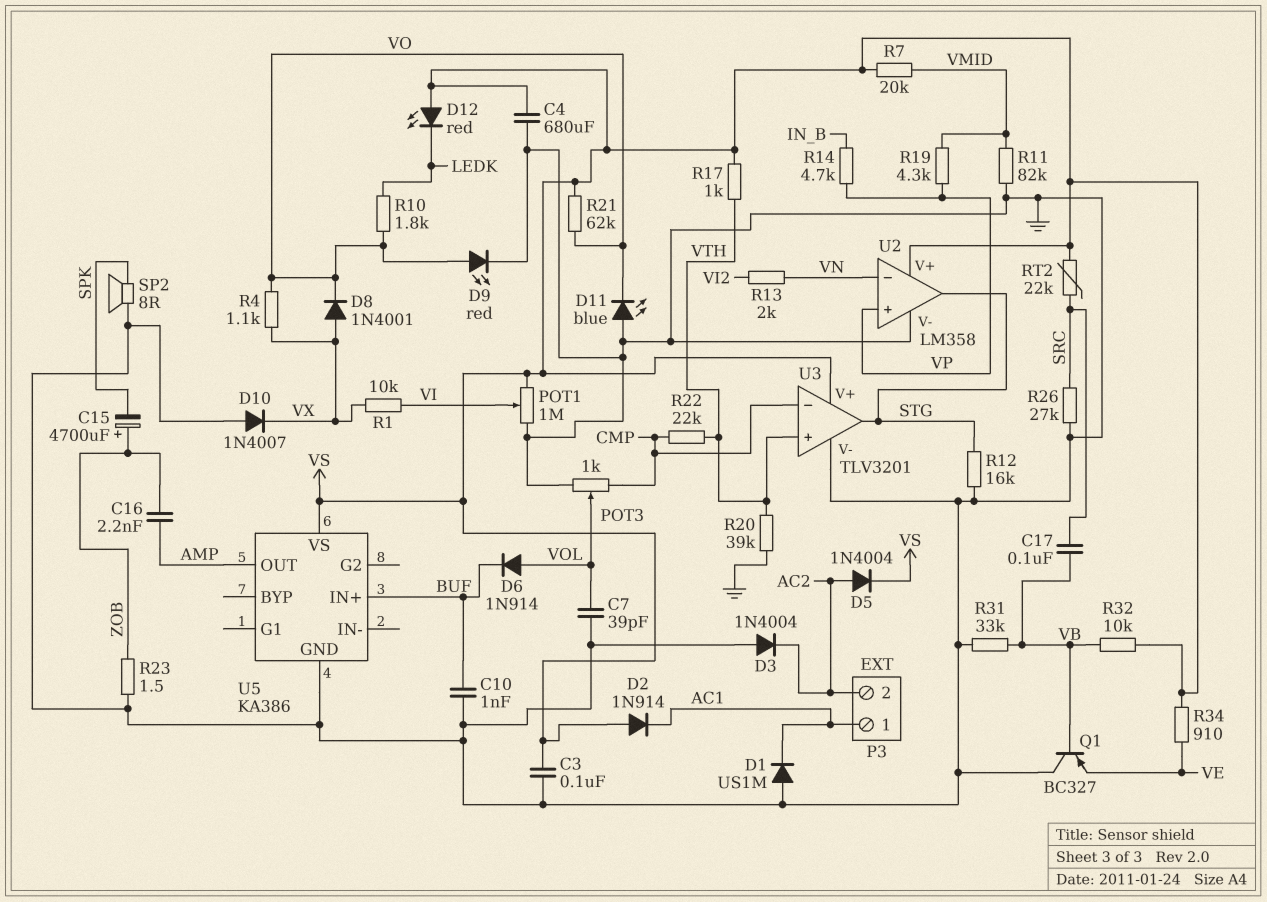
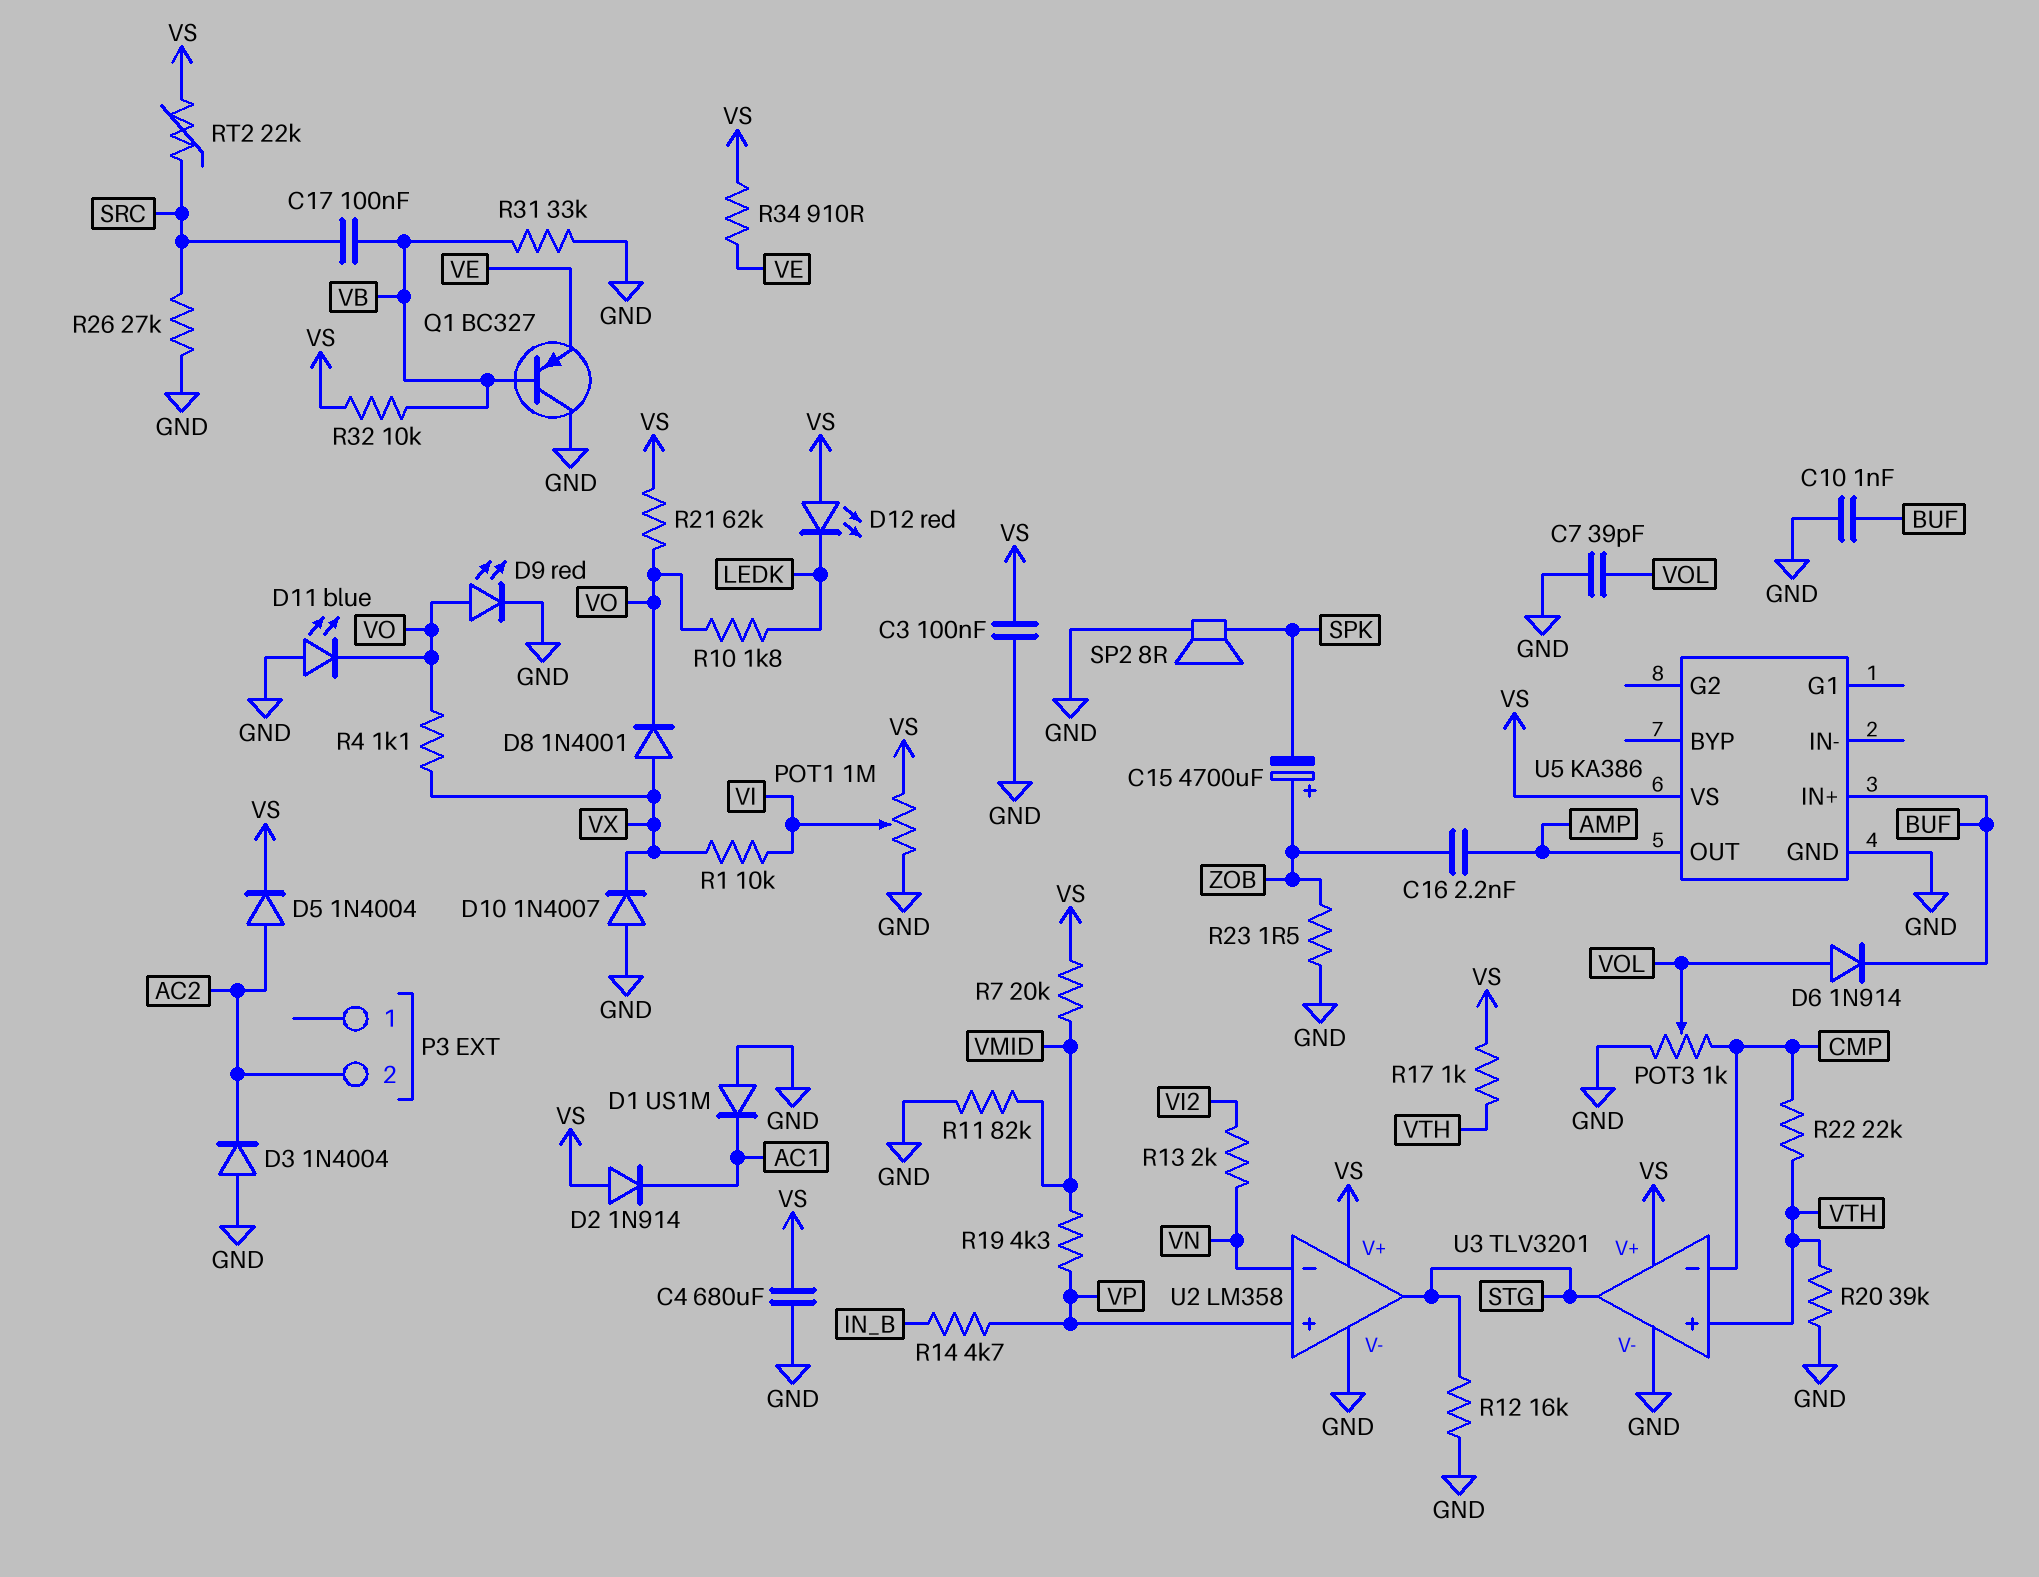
P3 pin 1: AC1 -> none

